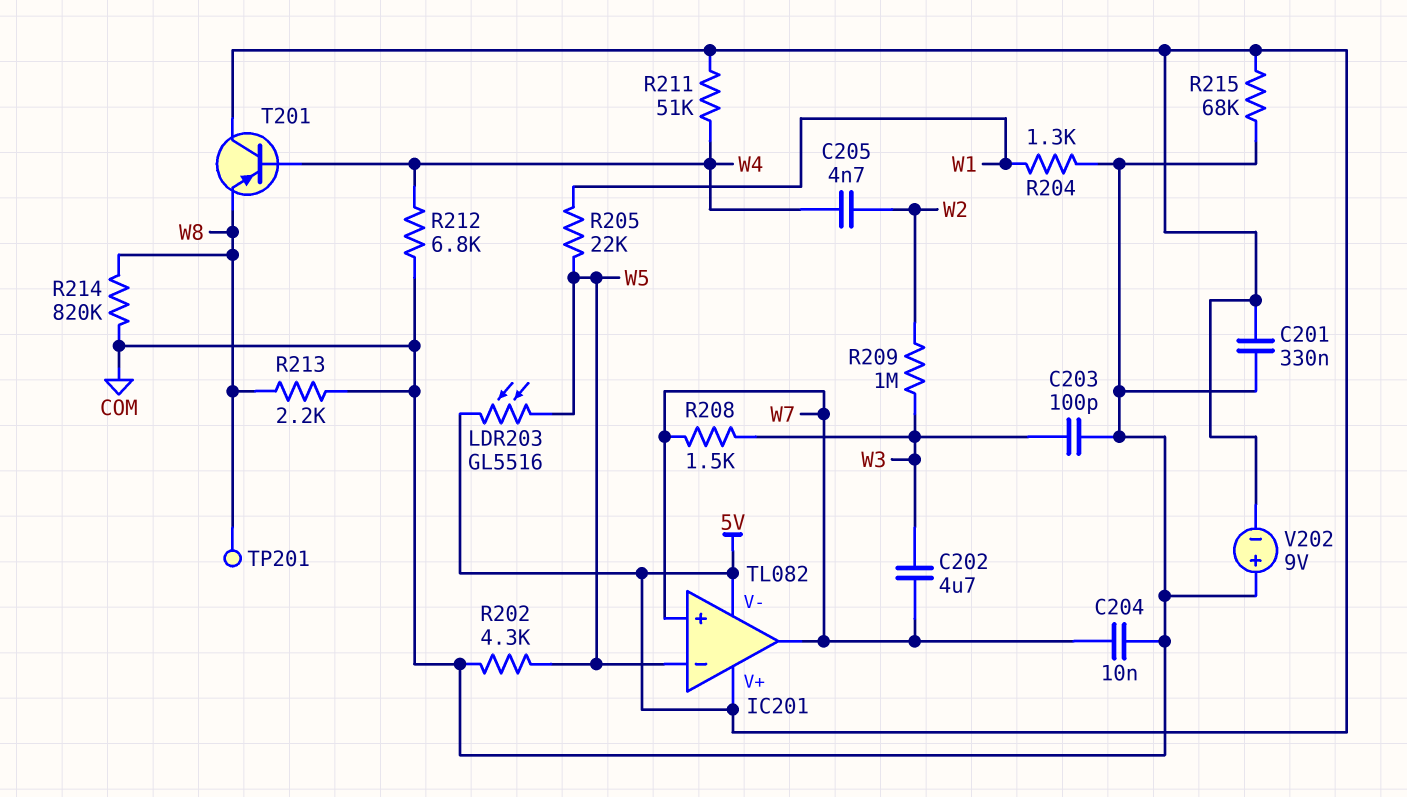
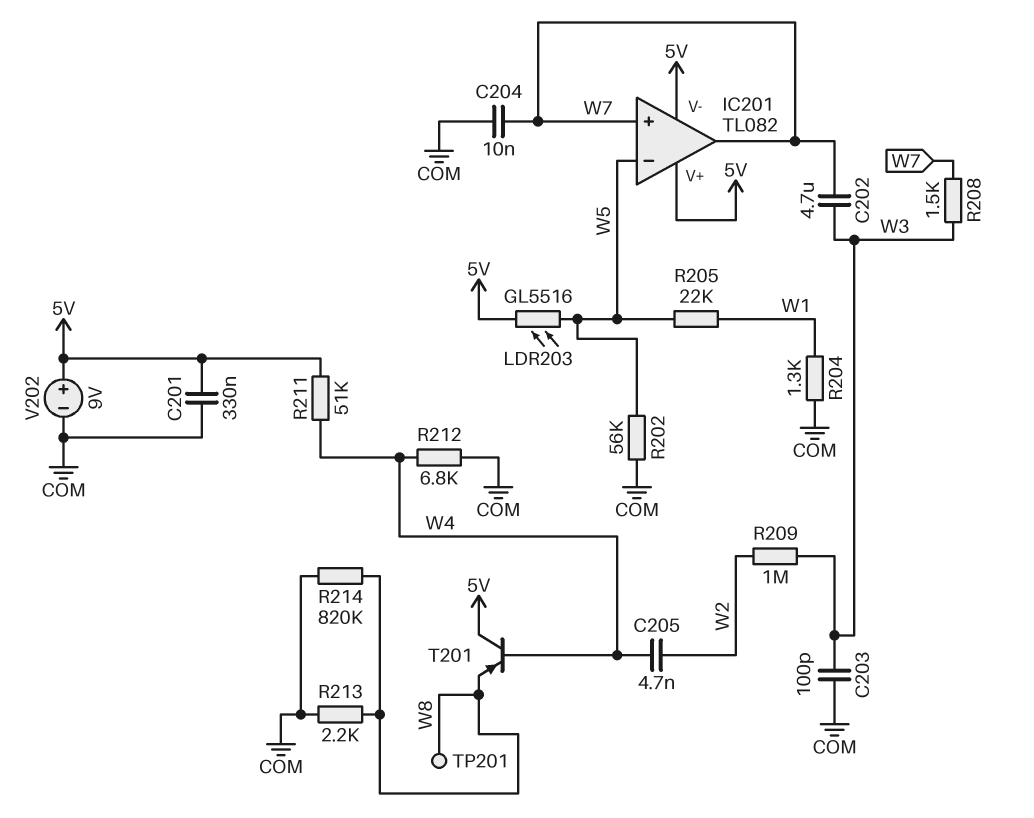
R202: 4.3k (COM, W5) -> 56k (COM, W5)
R215: 68k (5V, COM) -> none
V202: 9V (plus COM, minus 5V) -> 9V (plus 5V, minus COM)

